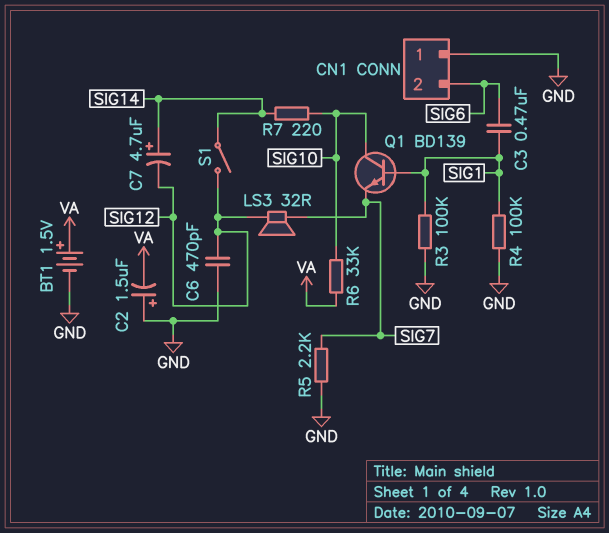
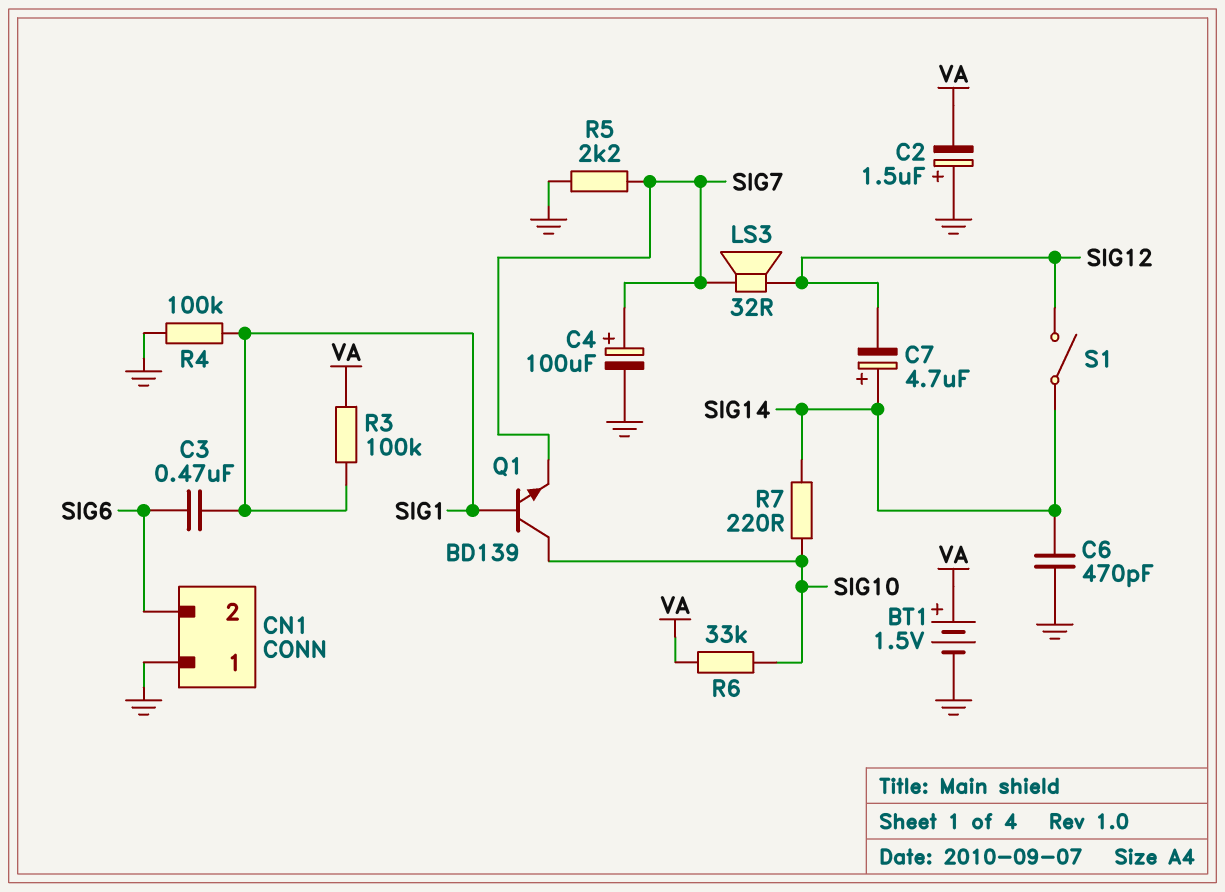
C4: none -> 100uF (plus SIG7, minus GND)
C6: 470pF (GND, SIG12) -> 470pF (GND, SIG14)
R3: 100k (GND, SIG1) -> 100k (SIG1, VA)

